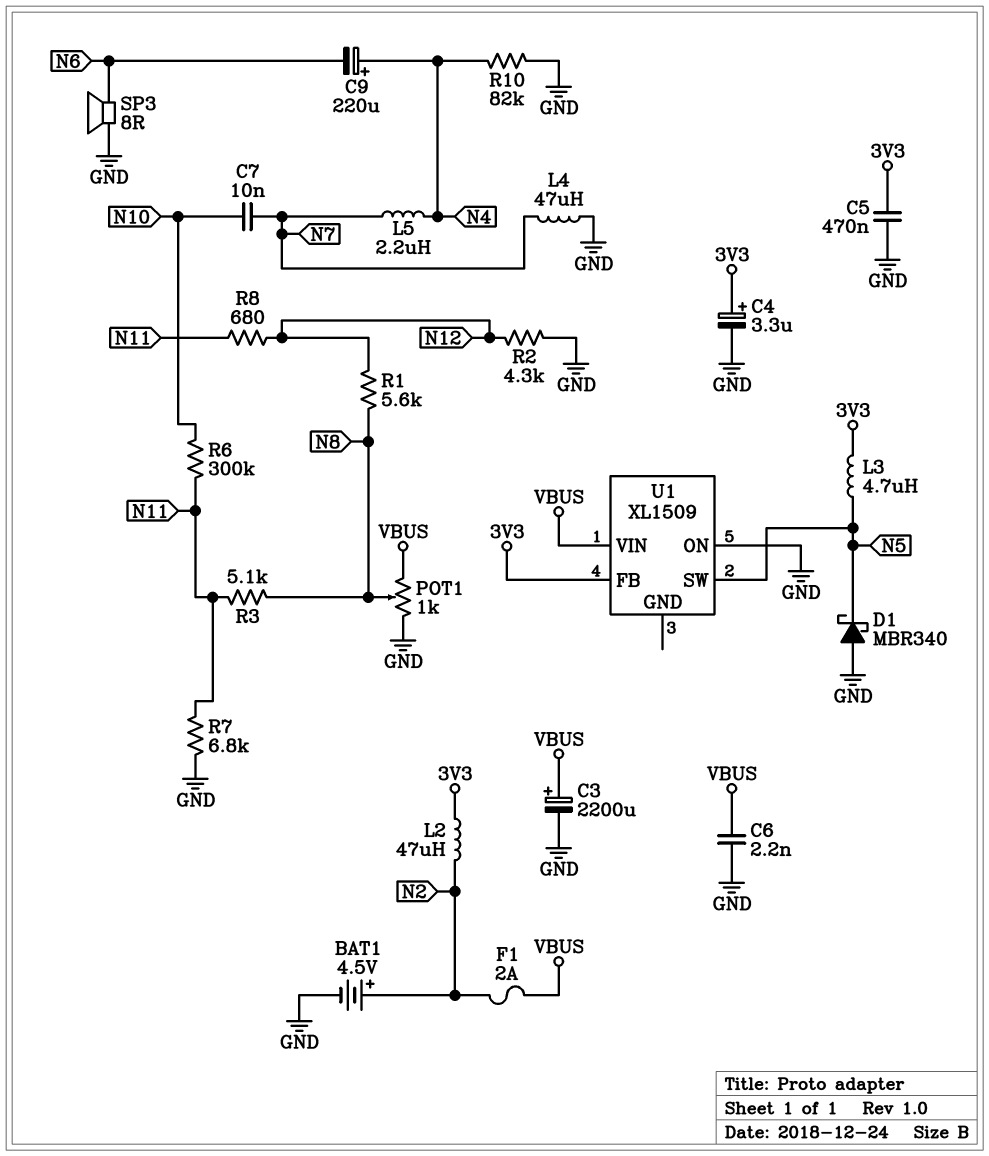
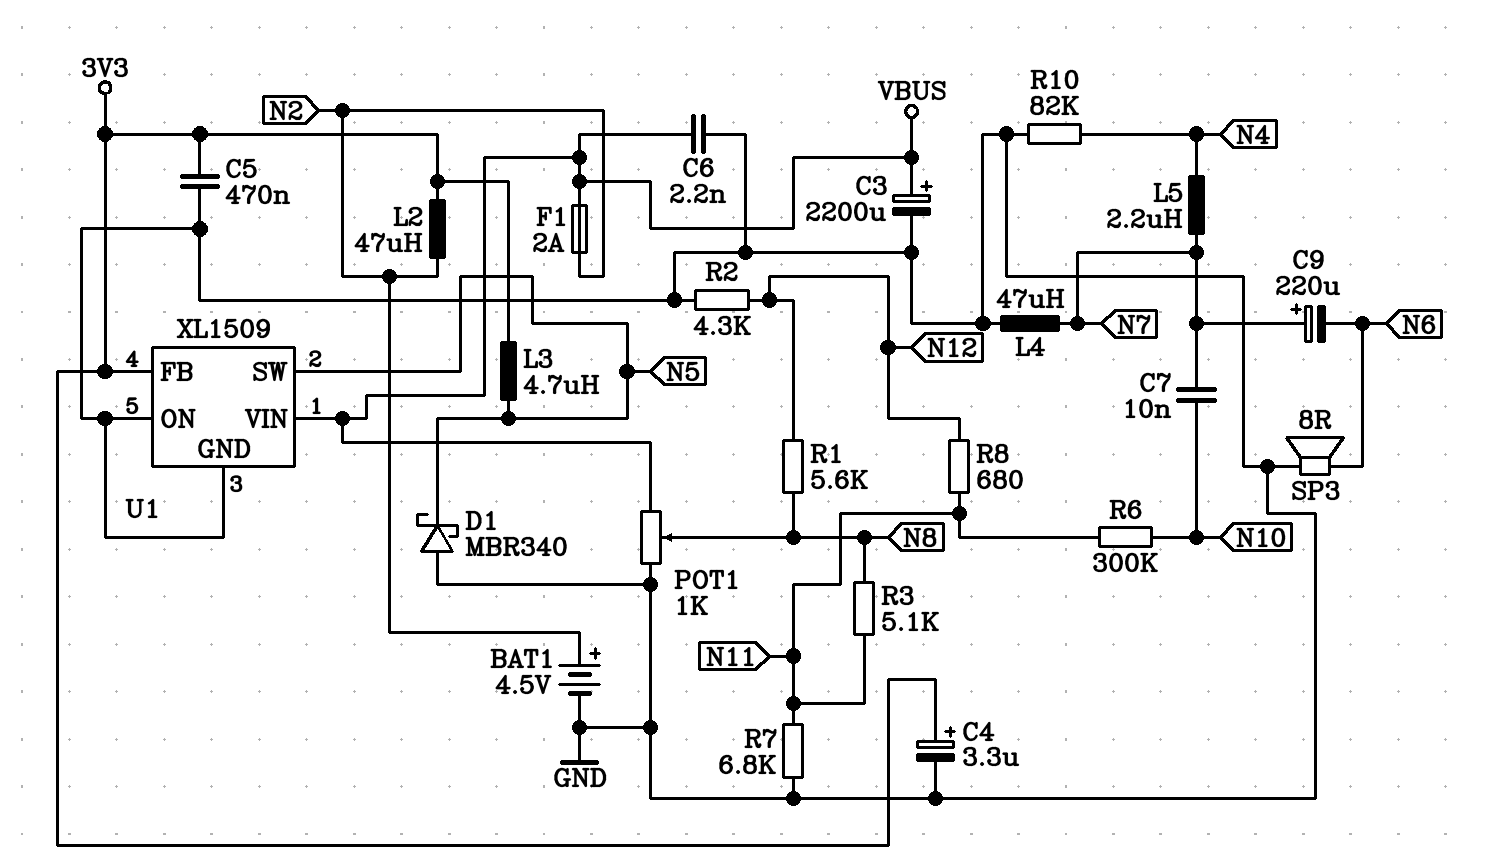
C9: 220uF (plus N4, minus N6) -> 220uF (plus N7, minus N6)
U1 pin GND: none -> GND

